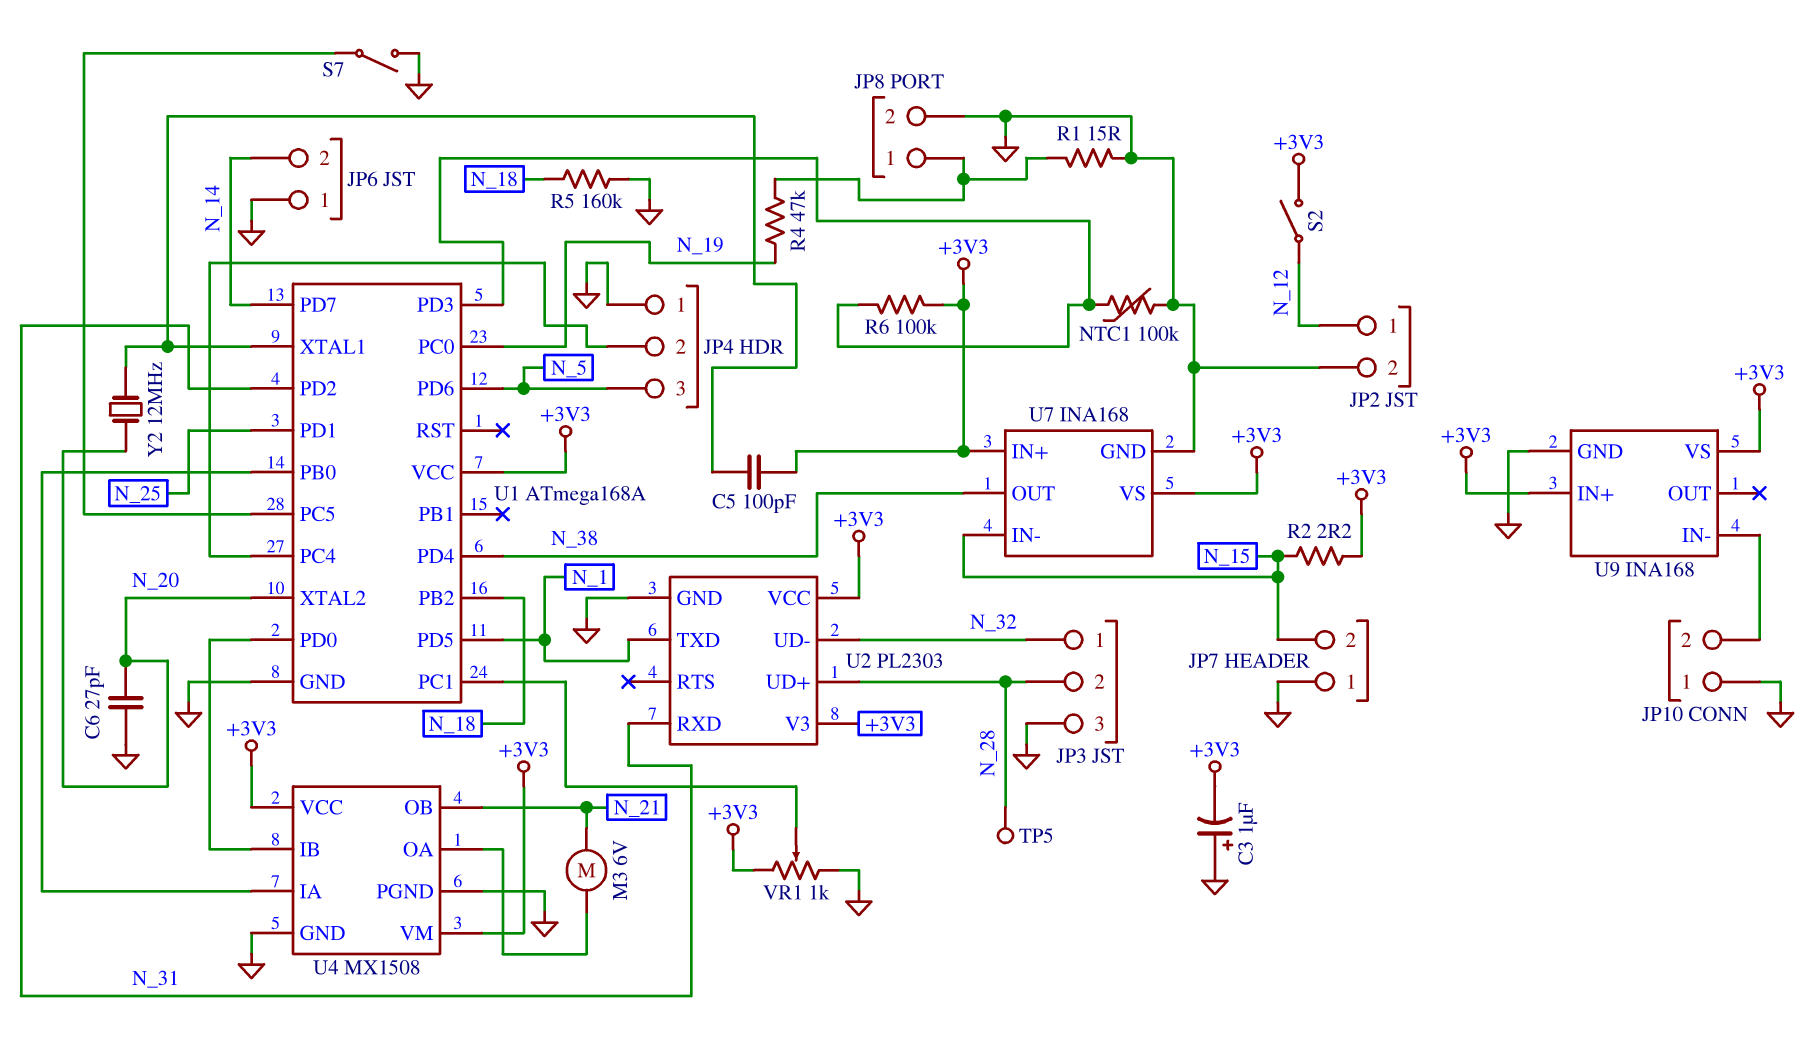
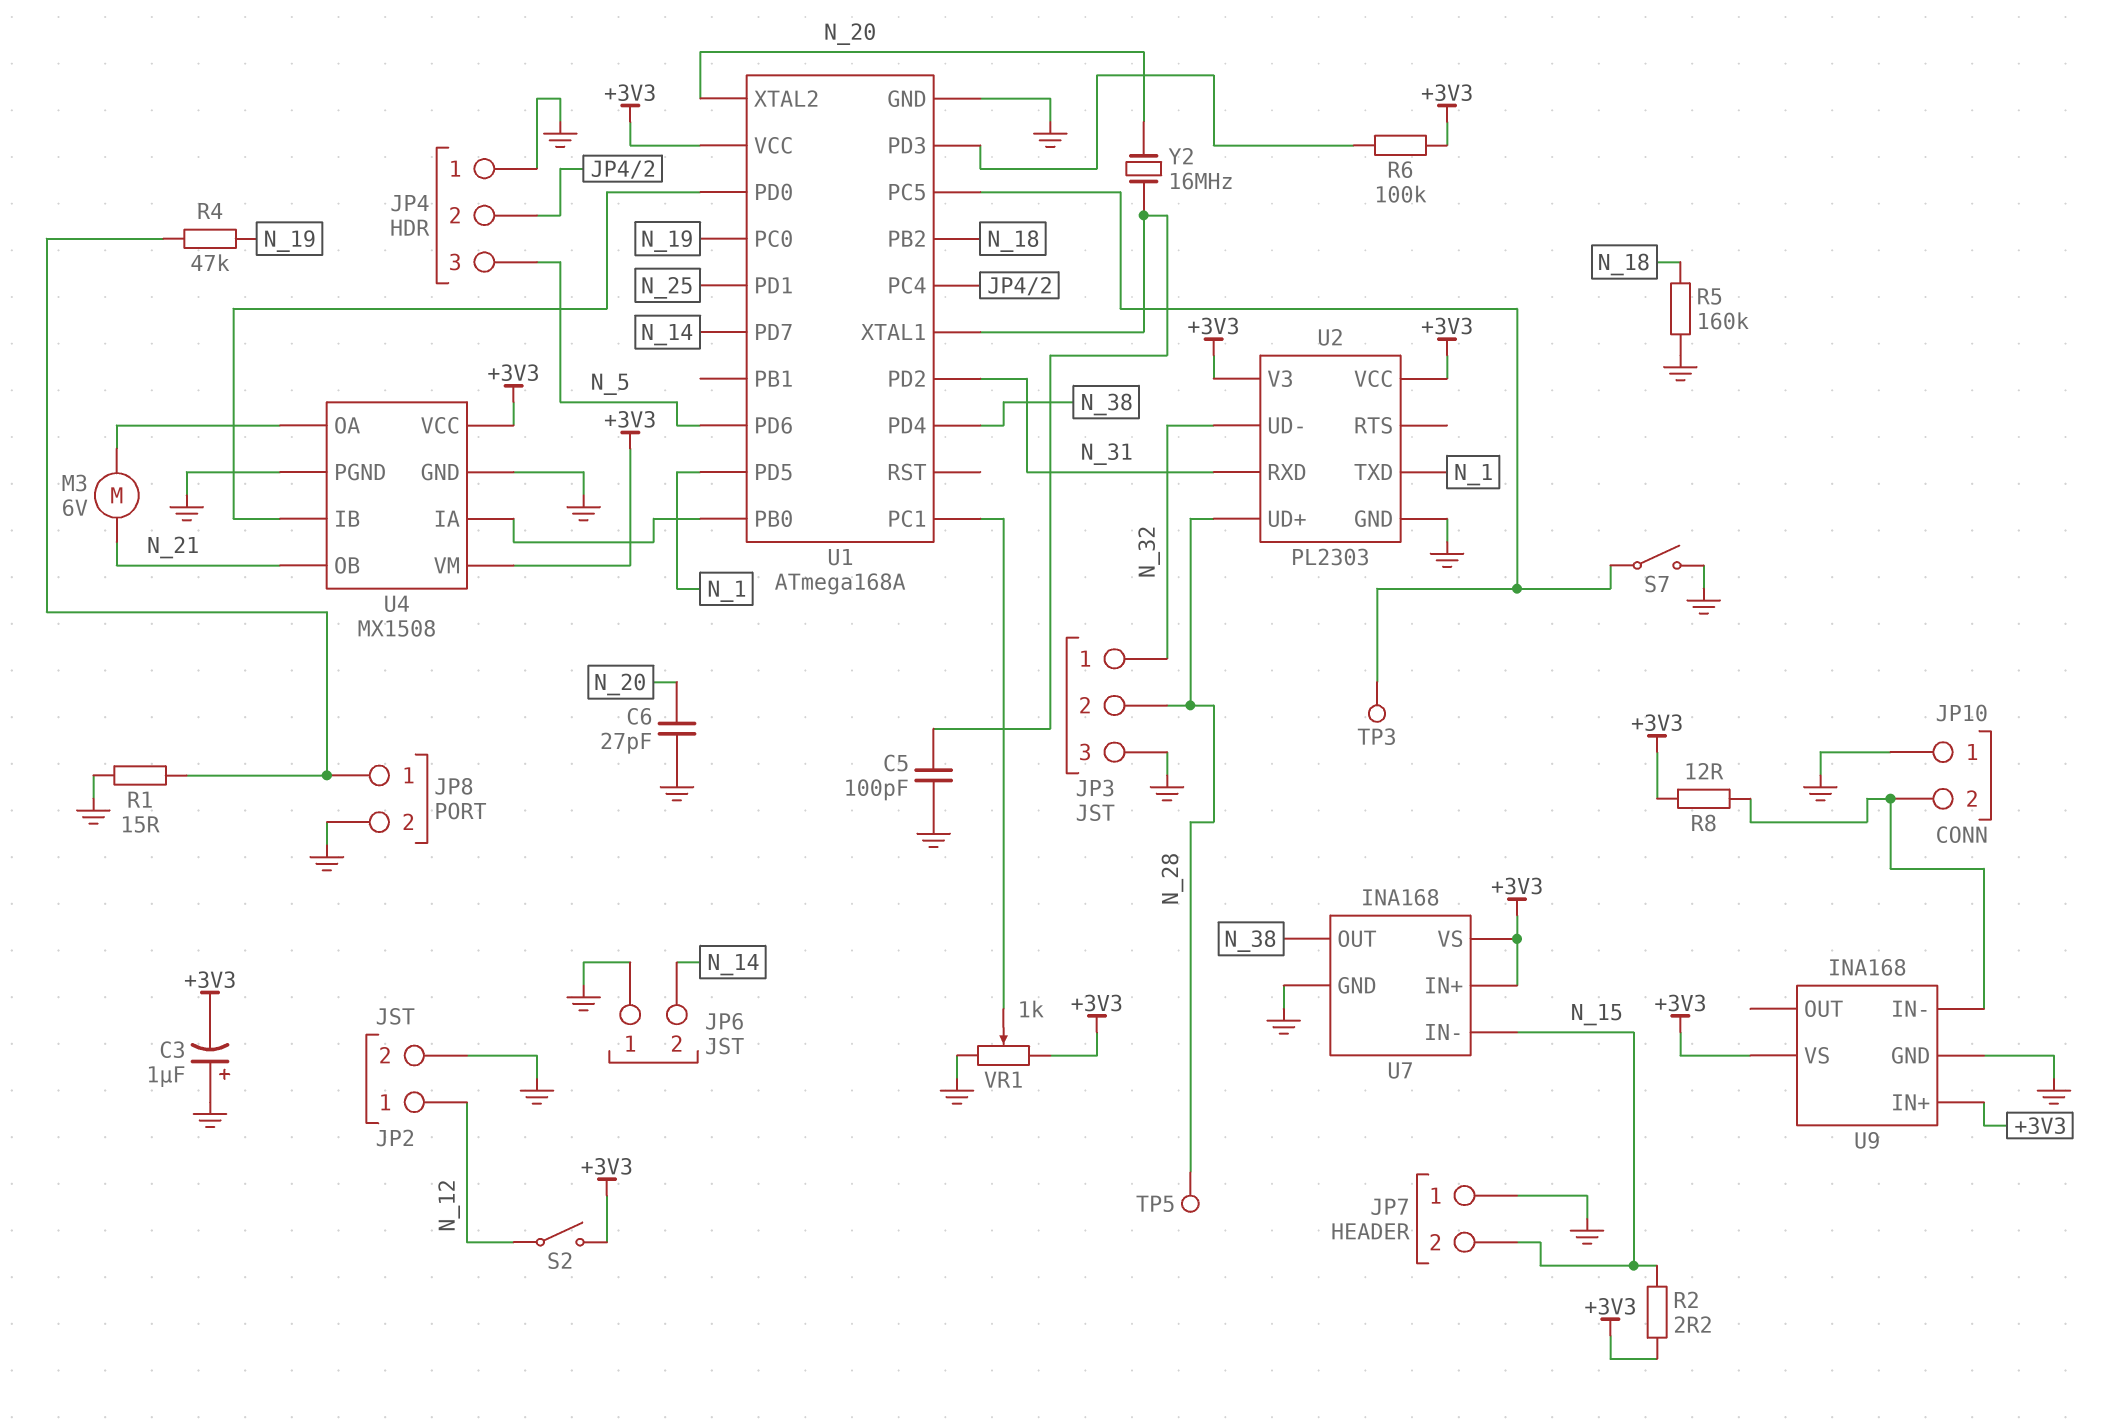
C5: 100pF (+3V3, U1/XTAL1) -> 100pF (GND, U1/XTAL1)
NTC1: 100k (GND, U1/PD3) -> none
R8: none -> 12 (+3V3, JP10/2)
TP3: none -> test point (U1/PC5)
Y2: 12MHz (N_20, U1/XTAL1) -> 16MHz (N_20, U1/XTAL1)

